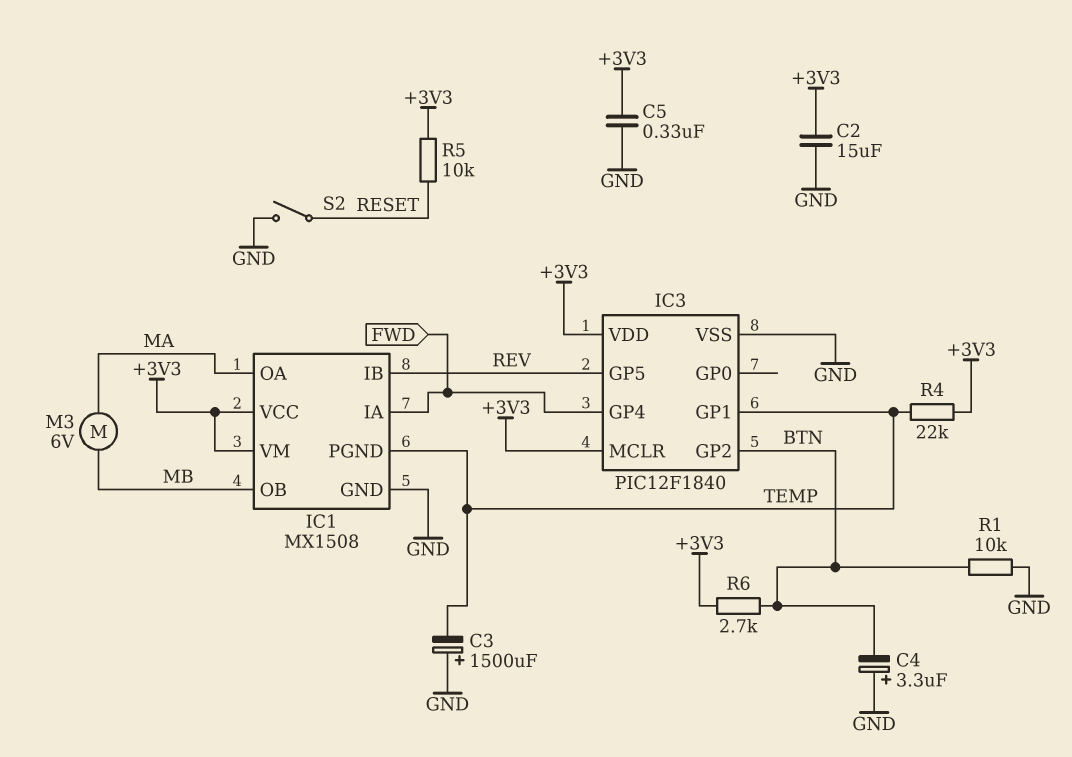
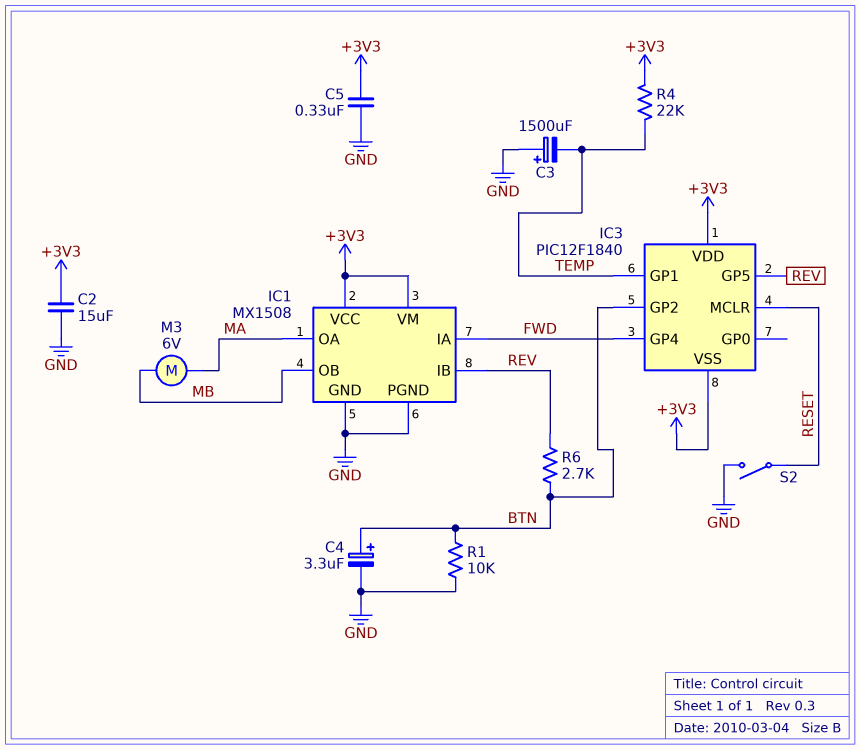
C4: 3.3uF (plus GND, minus BTN) -> 3.3uF (plus BTN, minus GND)
IC1 pin PGND: TEMP -> GND
IC3 pin MCLR: +3V3 -> RESET
IC3 pin VSS: GND -> +3V3
R5: 10k (+3V3, RESET) -> none
R6: 2.7k (+3V3, BTN) -> 2.7k (BTN, REV)

